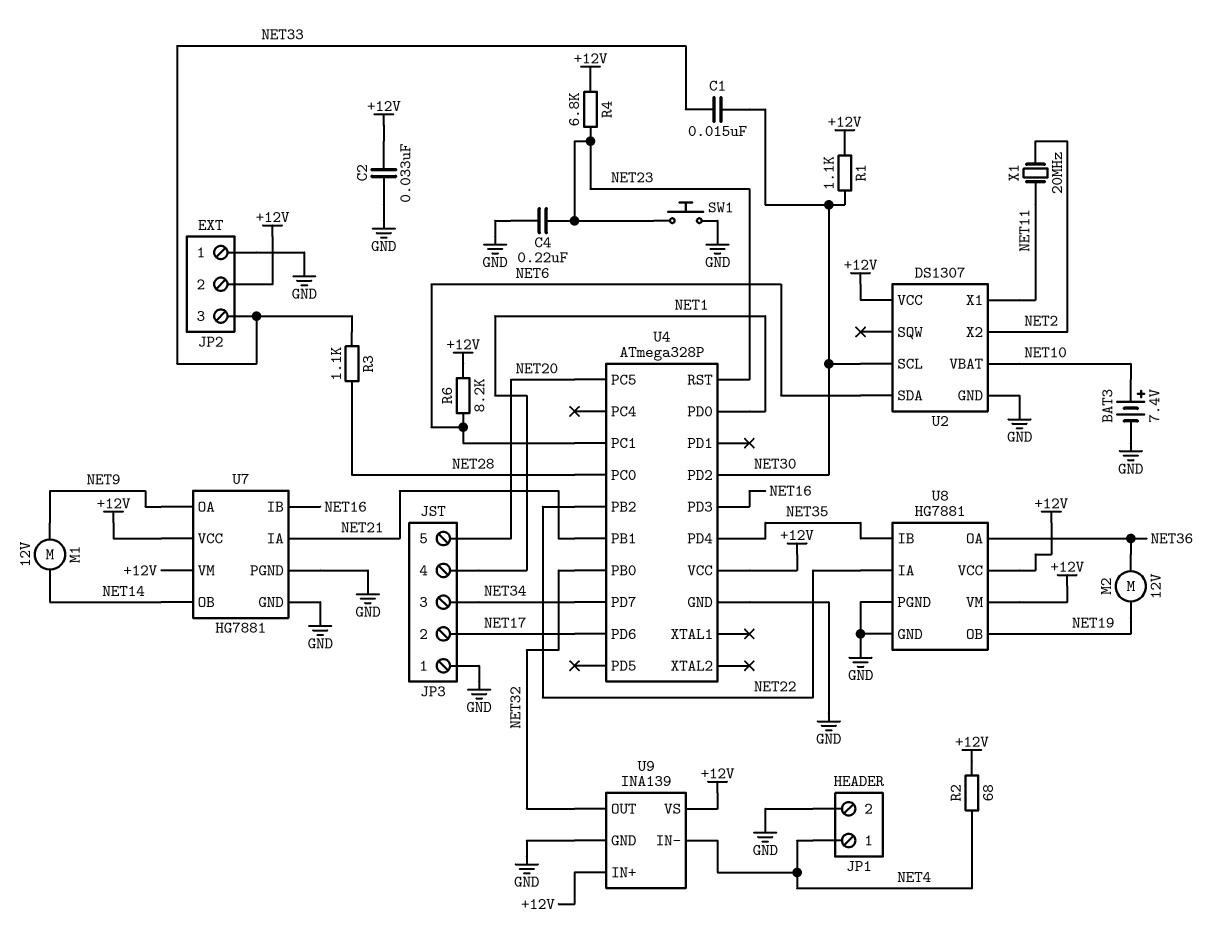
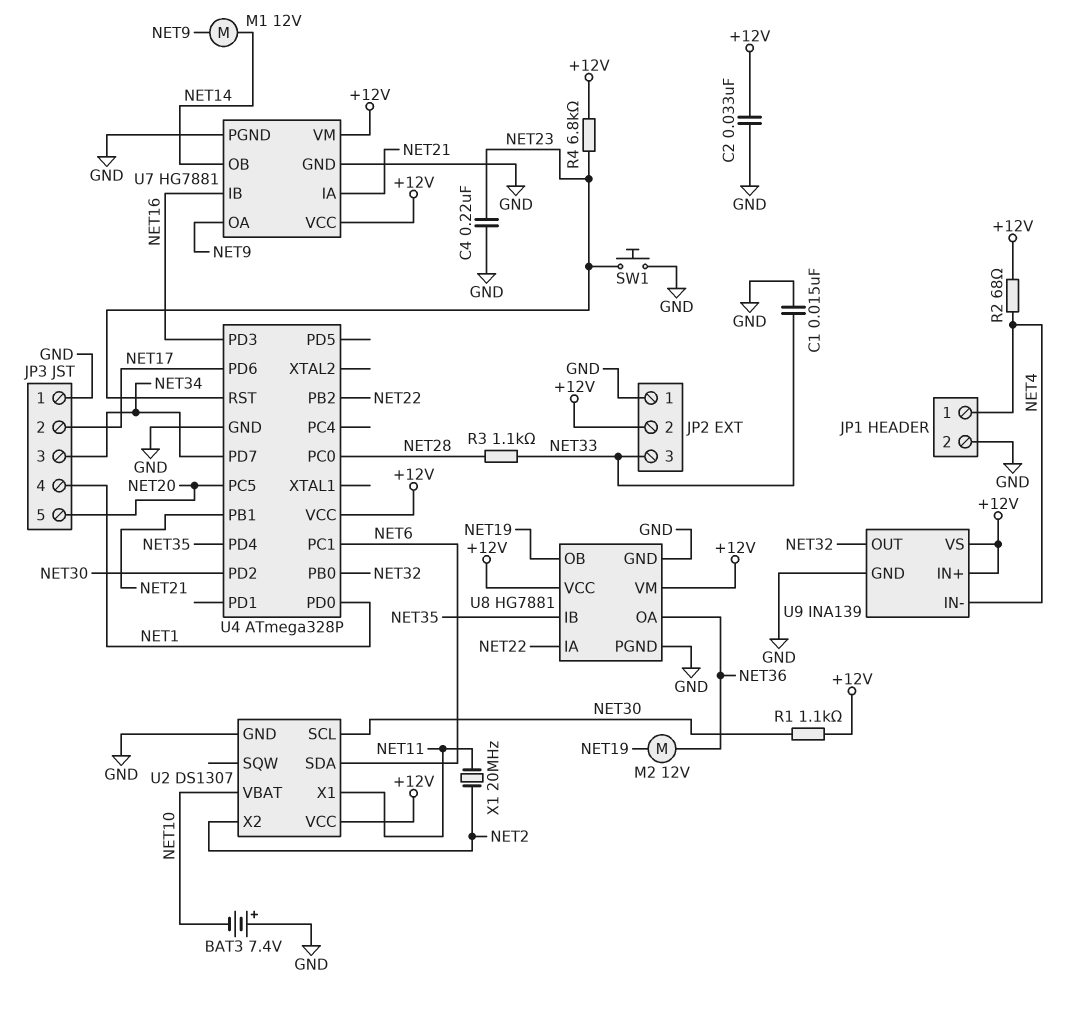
BAT3: 7.4V (plus NET10, minus GND) -> 7.4V (plus GND, minus NET10)
C1: 15nF (NET30, NET33) -> 15nF (GND, NET33)
R6: 8.2k (+12V, NET6) -> none

